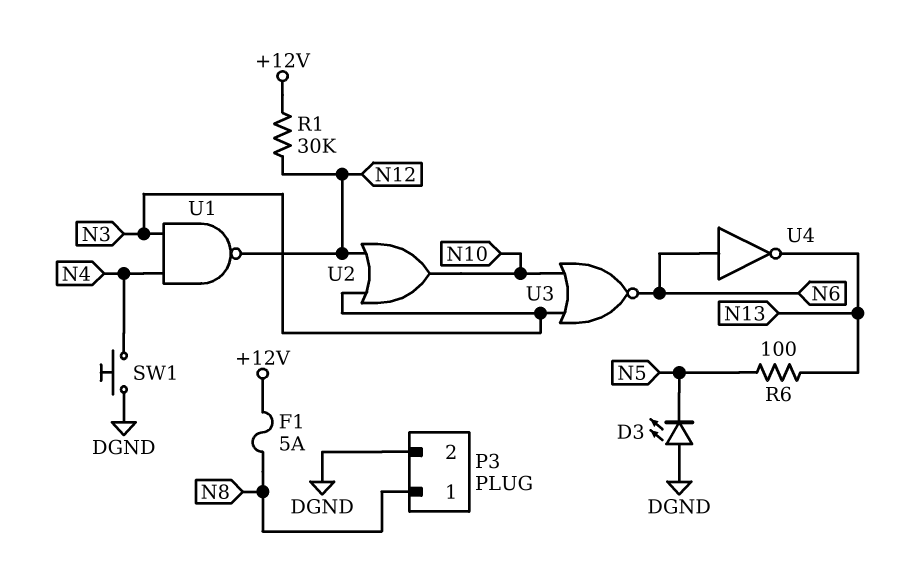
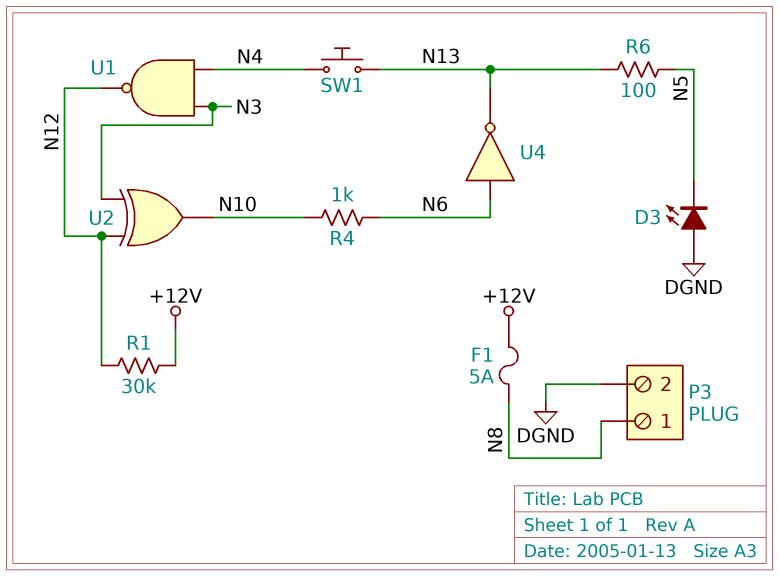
R4: none -> 1k (N6, N10)
SW1: button (DGND, N4) -> button (N4, N13)
U2: OR (in N3, in N12, out N10) -> XOR (in N3, in N12, out N10)
U3: NOR (in N3, in N10, out N6) -> none

